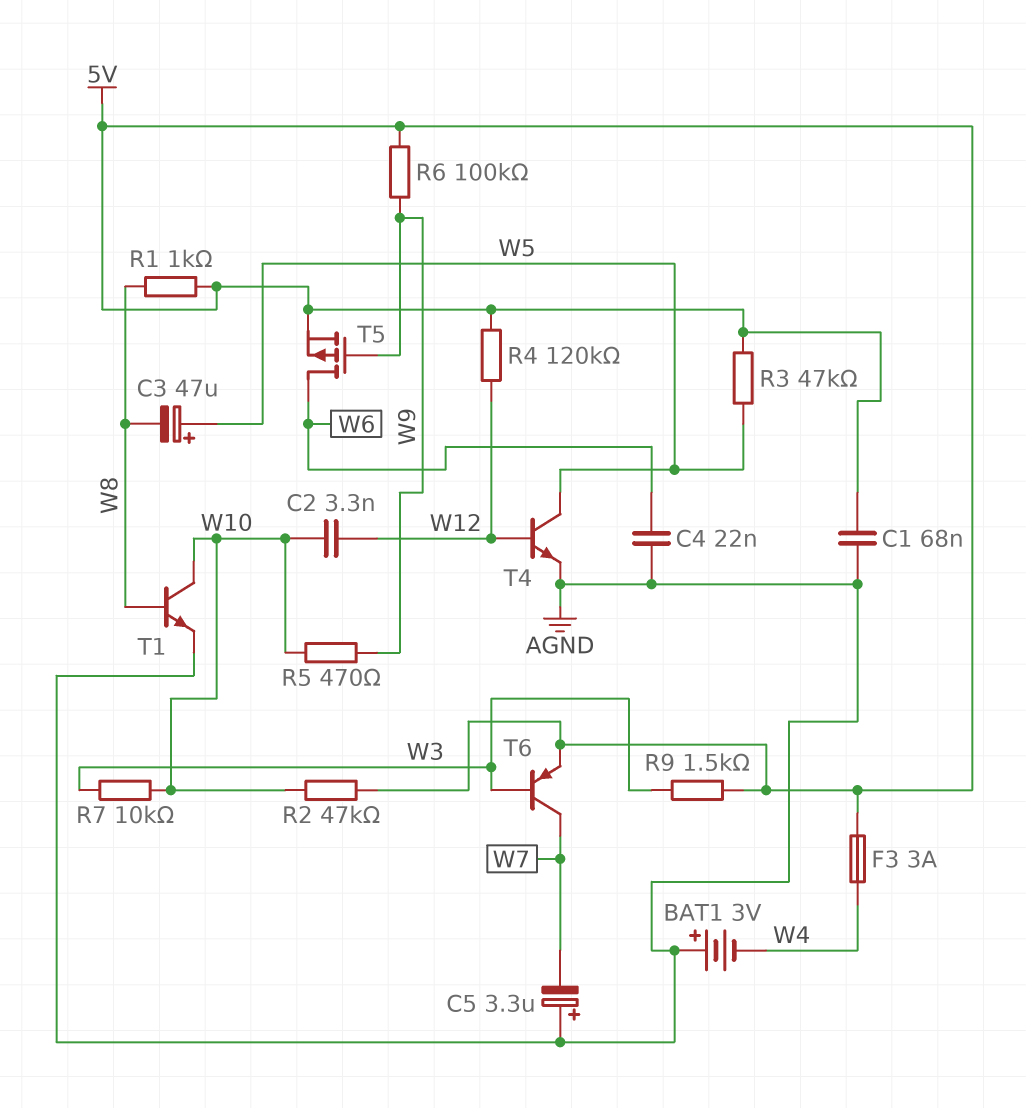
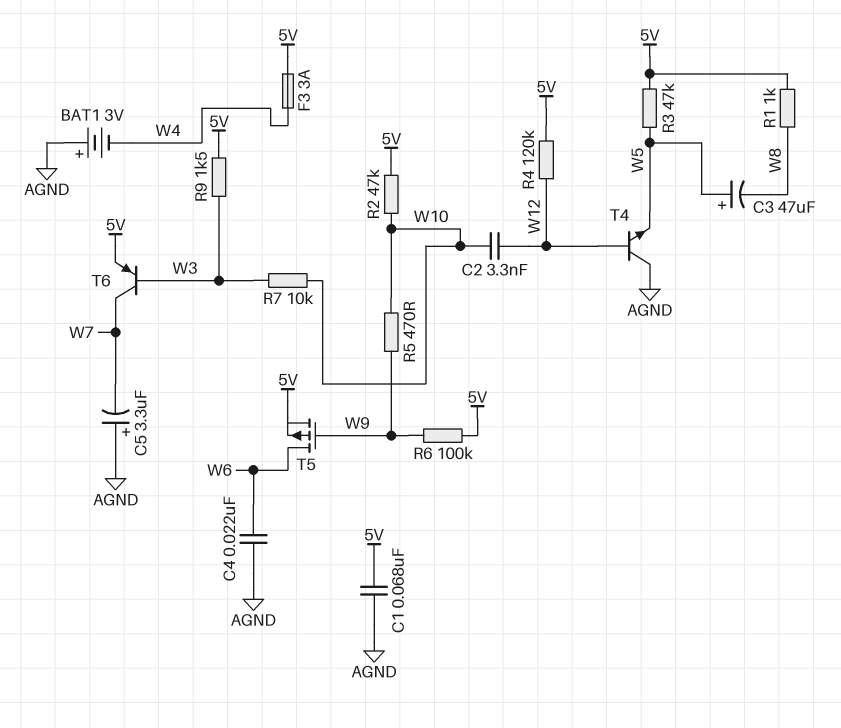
T1: NPN (B W8, C W10, E AGND) -> none
T4: NPN (B W12, C W5, E AGND) -> NPN (B W12, C AGND, E W5)

